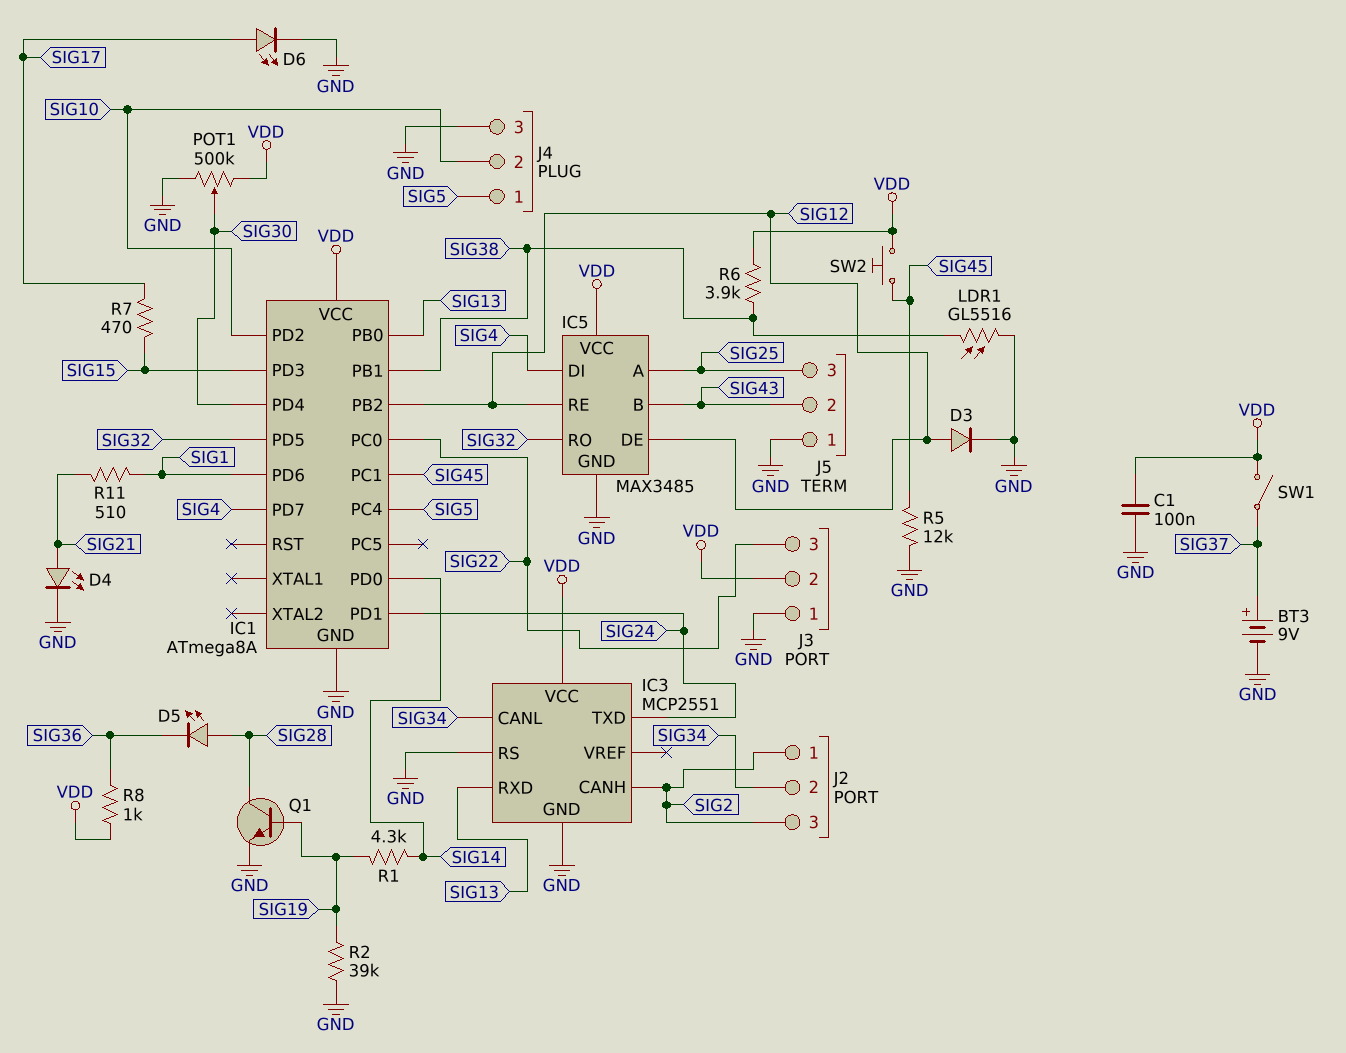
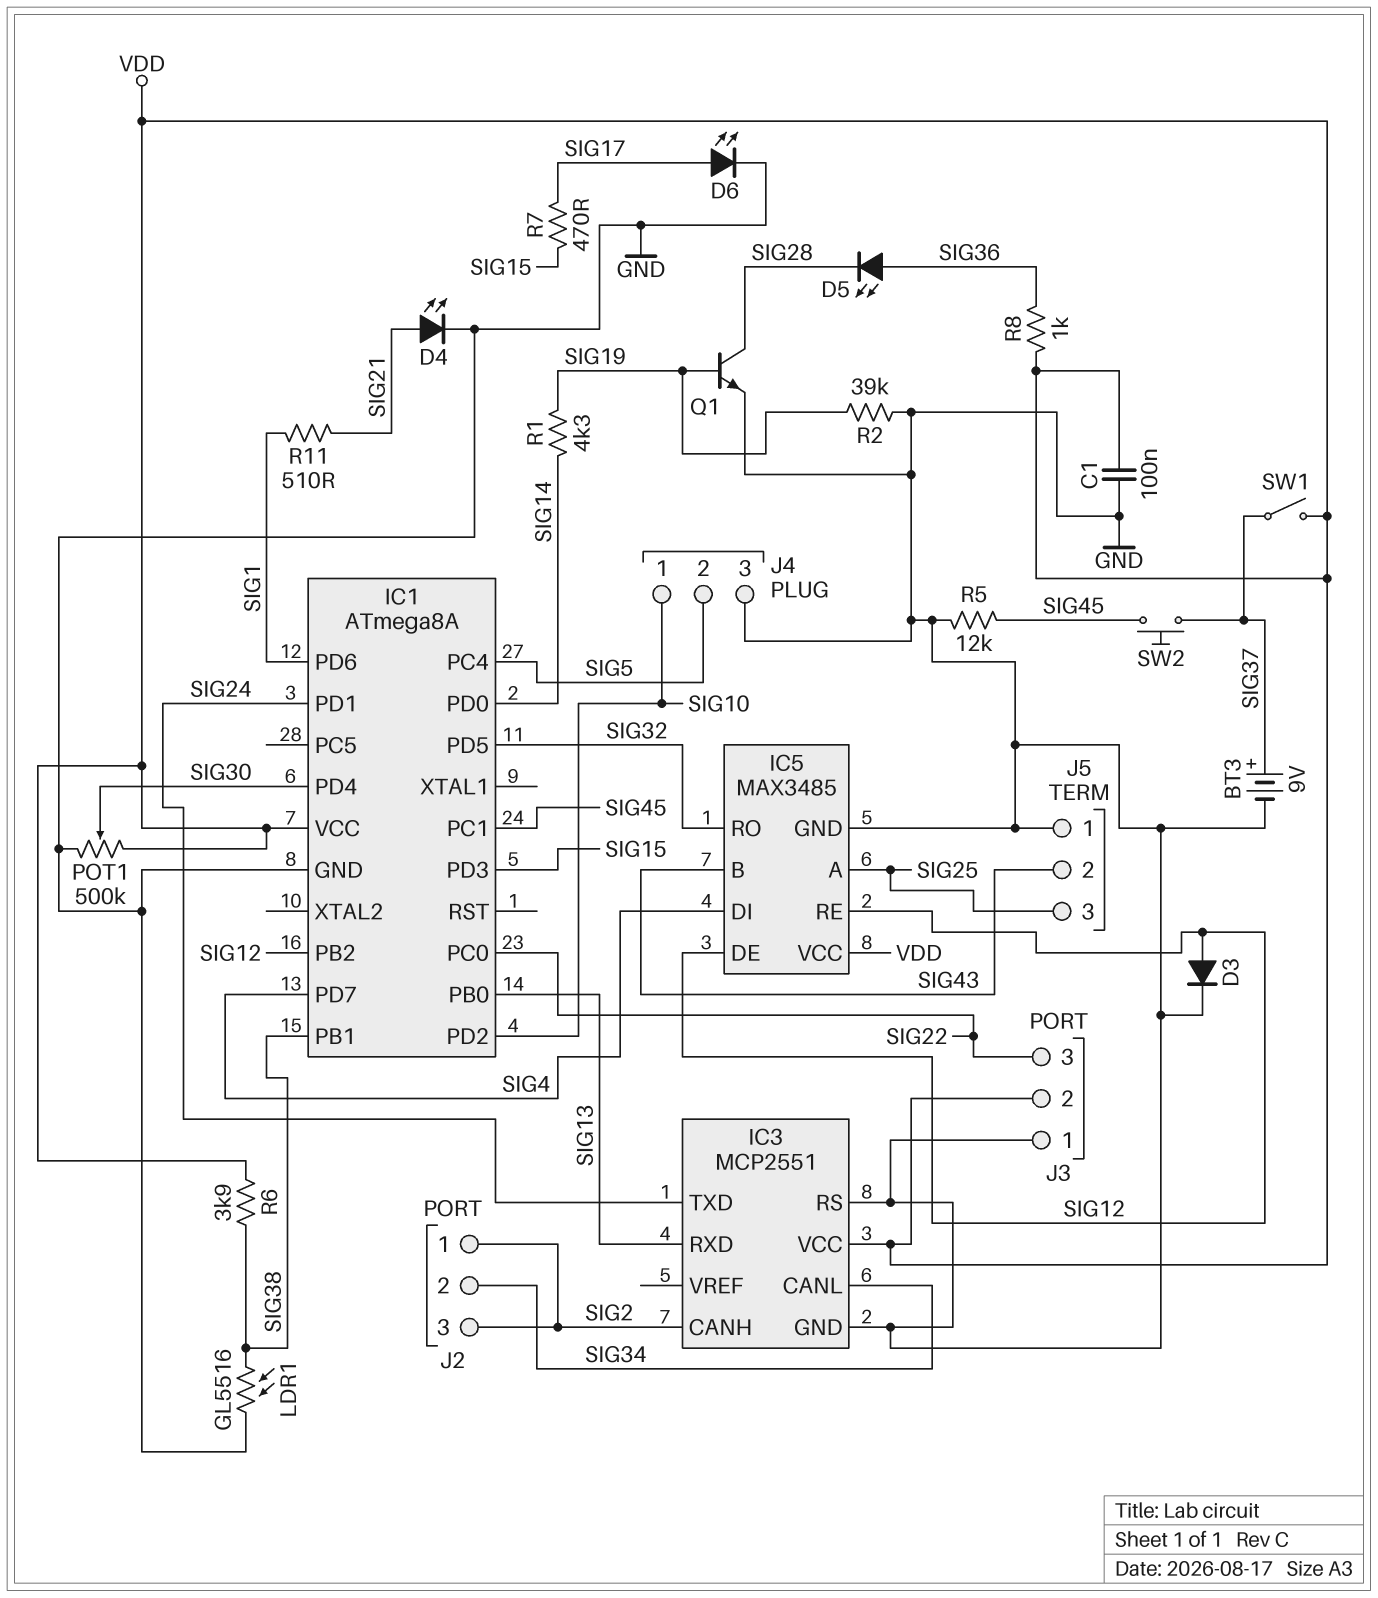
D5: LED (A SIG28, K SIG36) -> LED (A SIG36, K SIG28)
J4 pin 1: SIG5 -> SIG10
J4 pin 2: SIG10 -> SIG5
SW2: button (SIG45, VDD) -> button (SIG37, SIG45)

